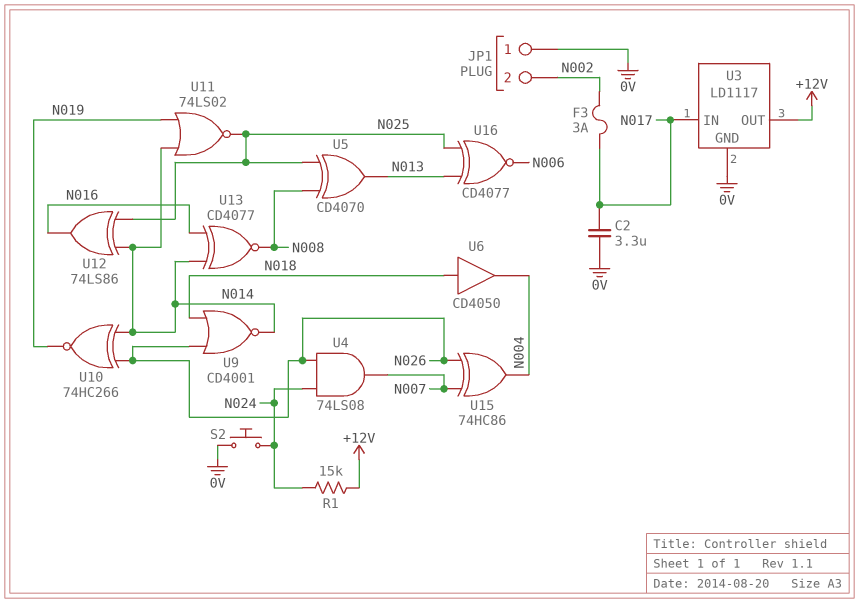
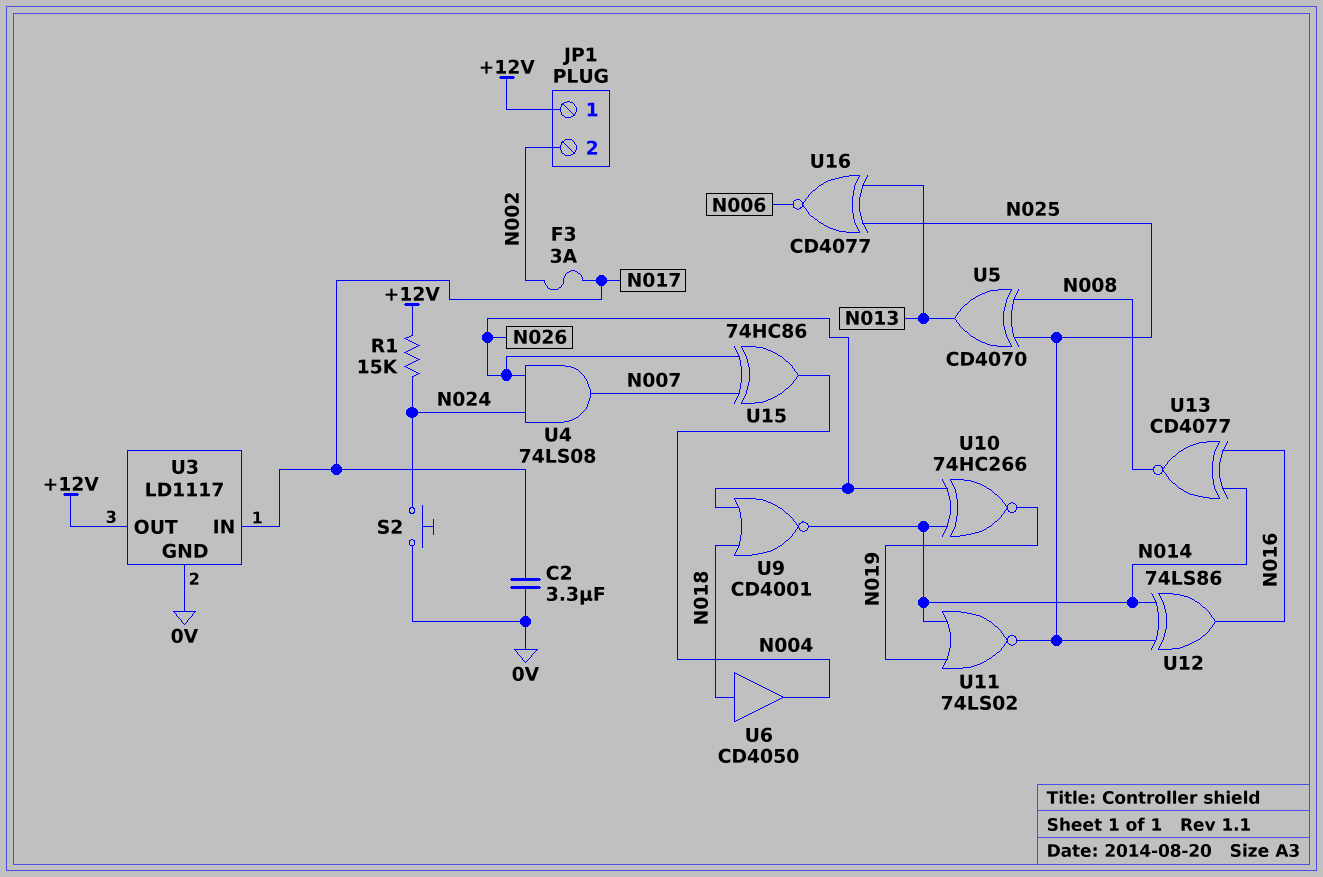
JP1 pin 1: 0V -> +12V

